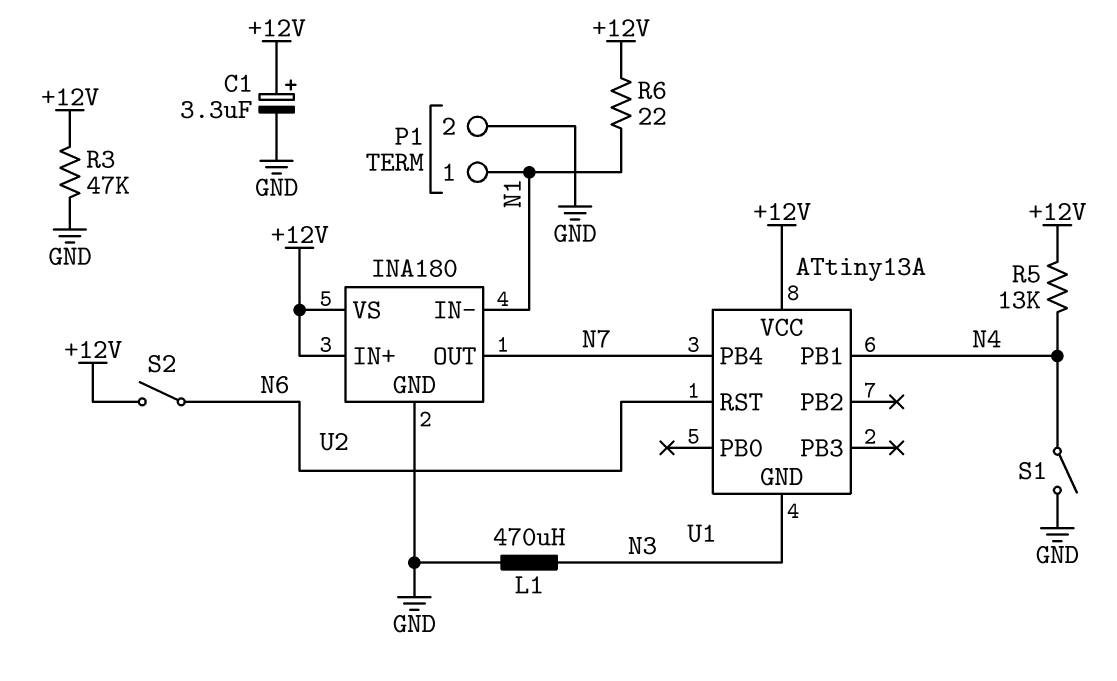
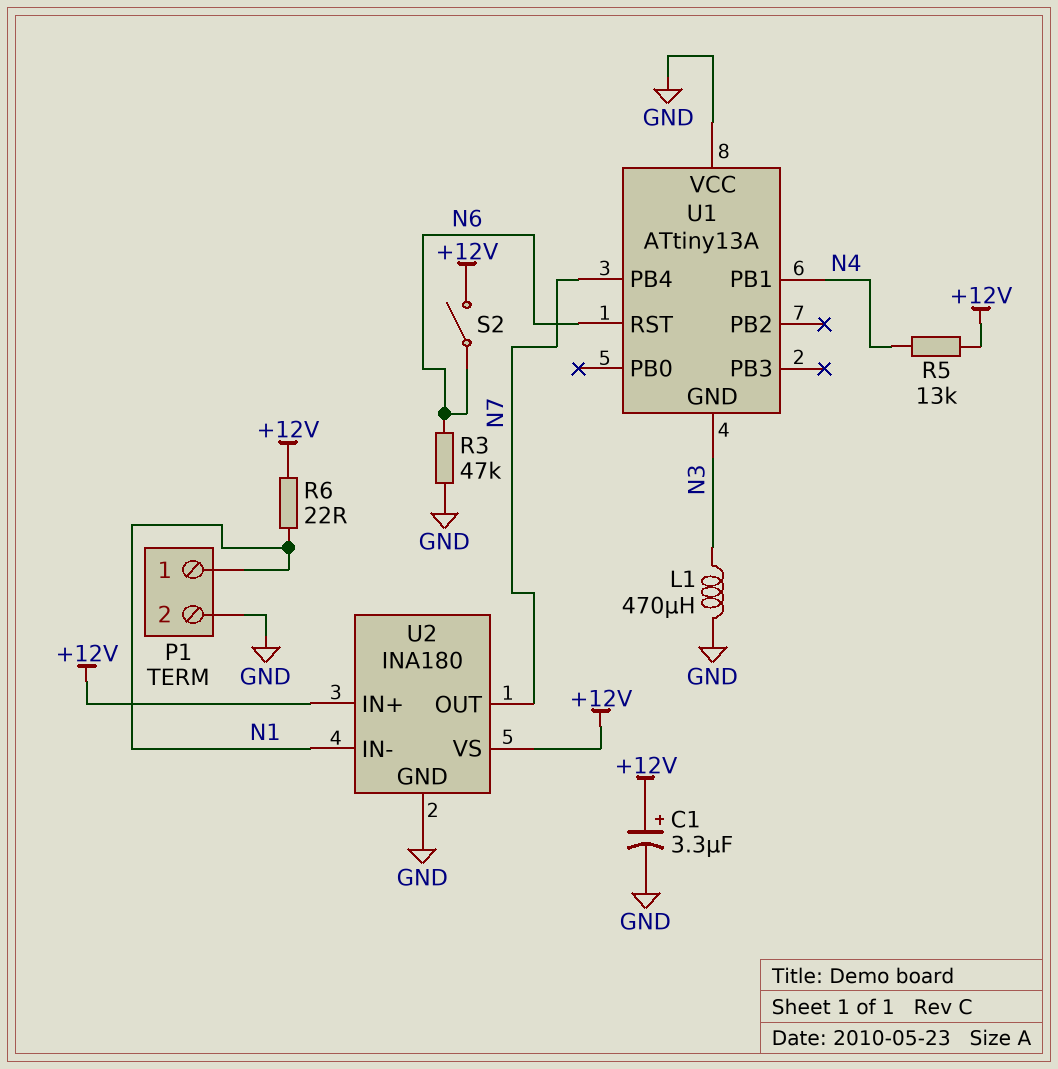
R3: 47k (+12V, GND) -> 47k (GND, N6)
S1: switch (GND, N4) -> none
U1 pin VCC: +12V -> GND

